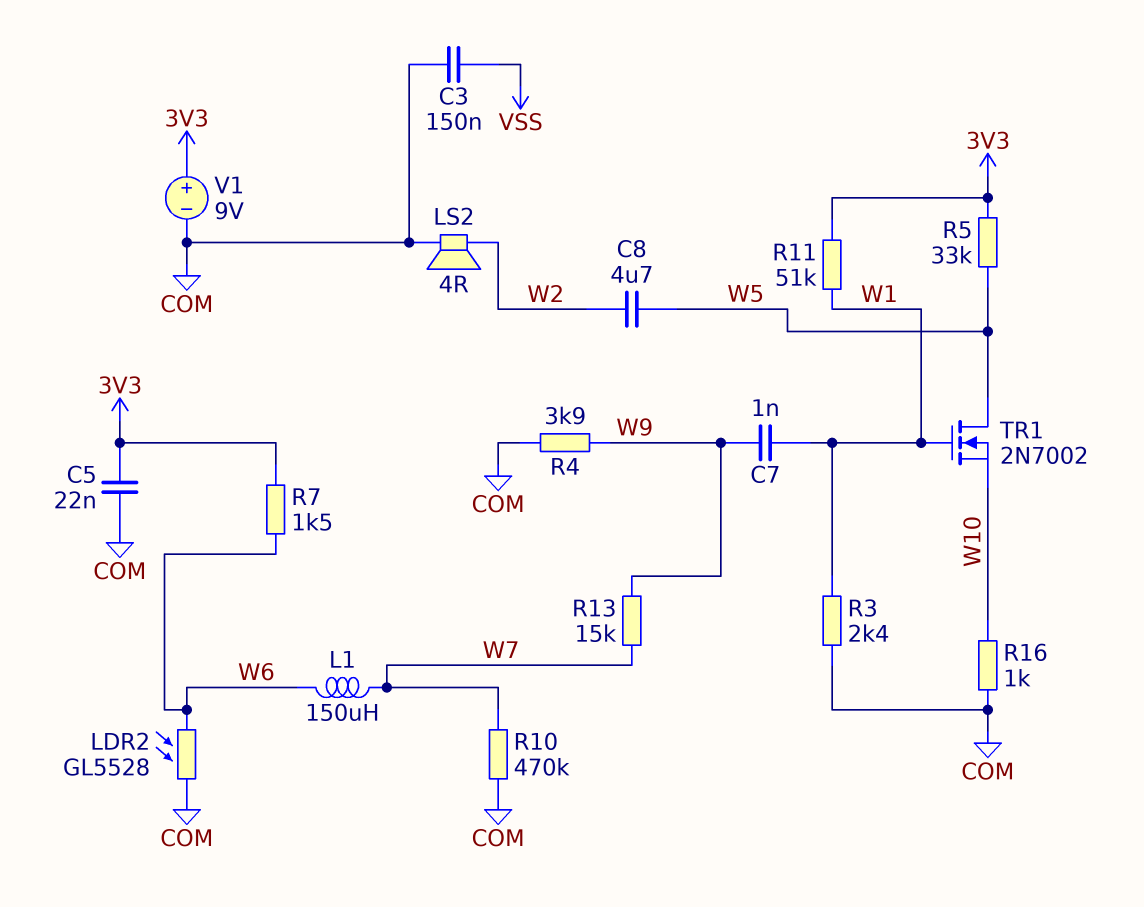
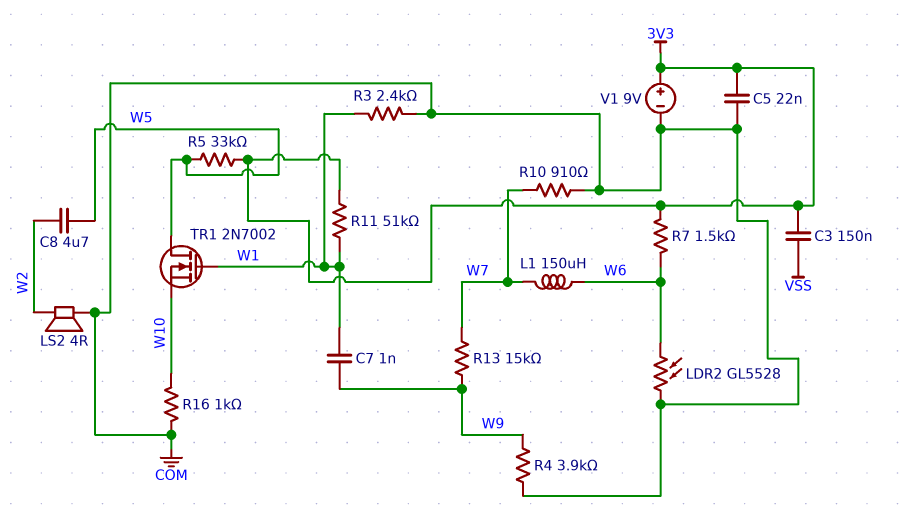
C3: 150nF (COM, VSS) -> 150nF (3V3, VSS)
R10: 470k (COM, W7) -> 910 (COM, W7)

